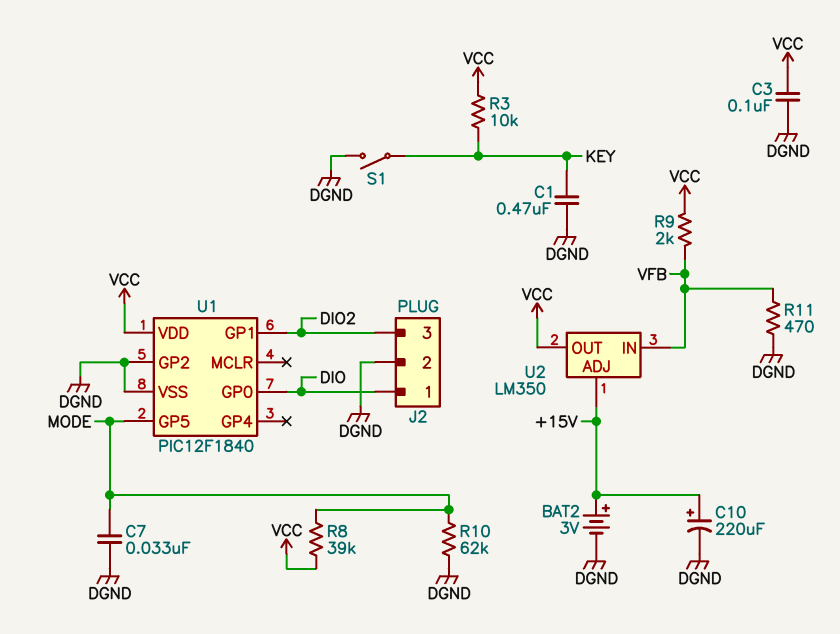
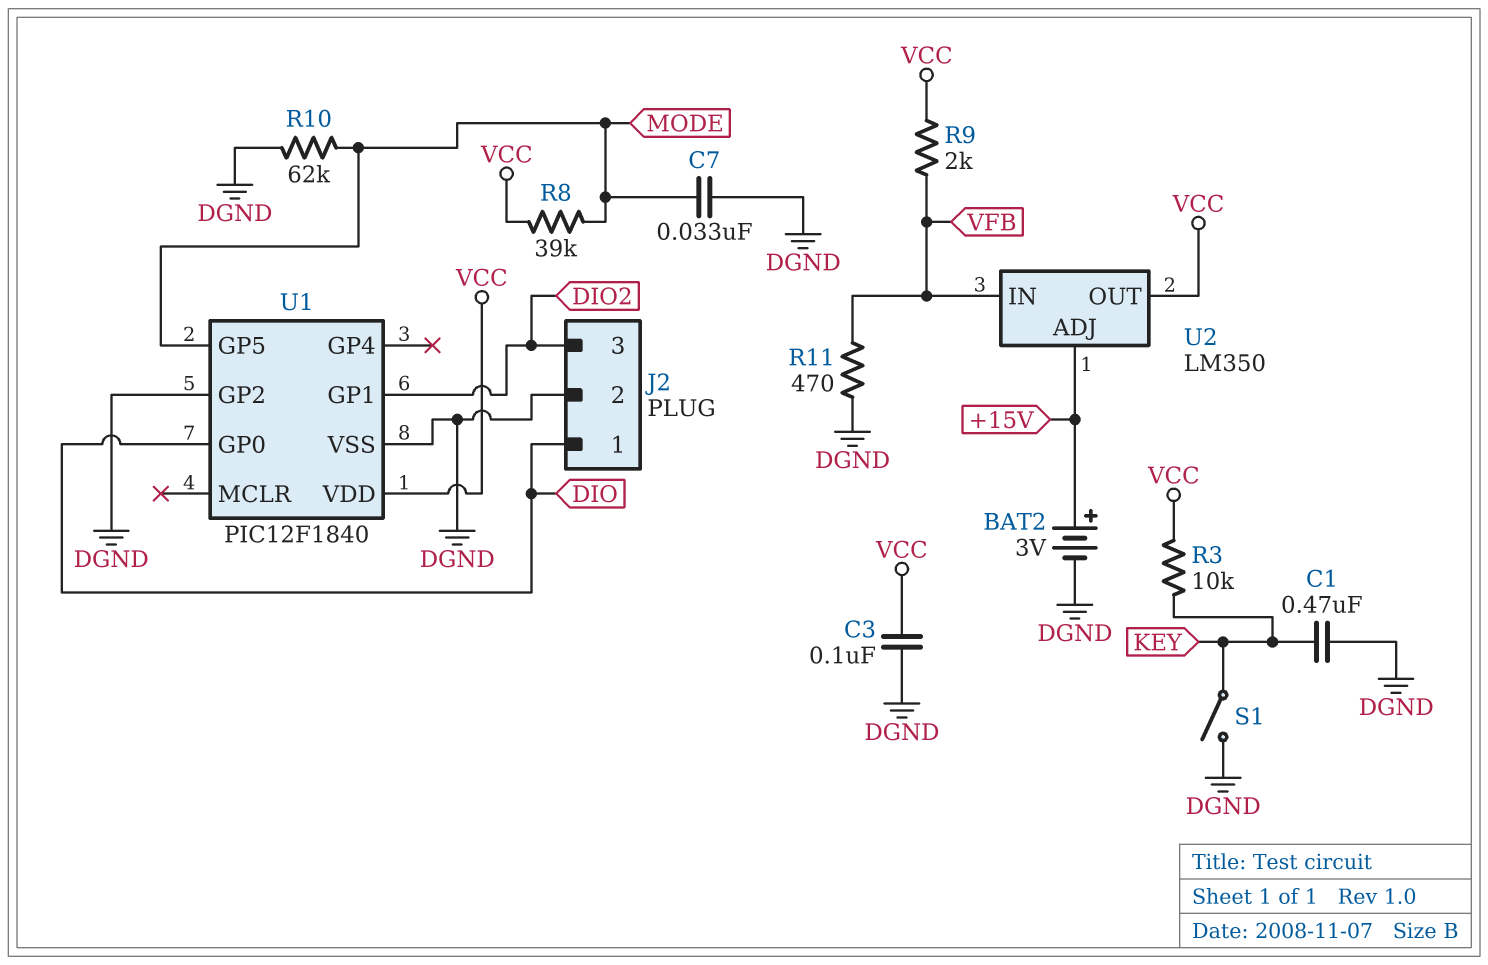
C10: 220uF (plus +15V, minus DGND) -> none

